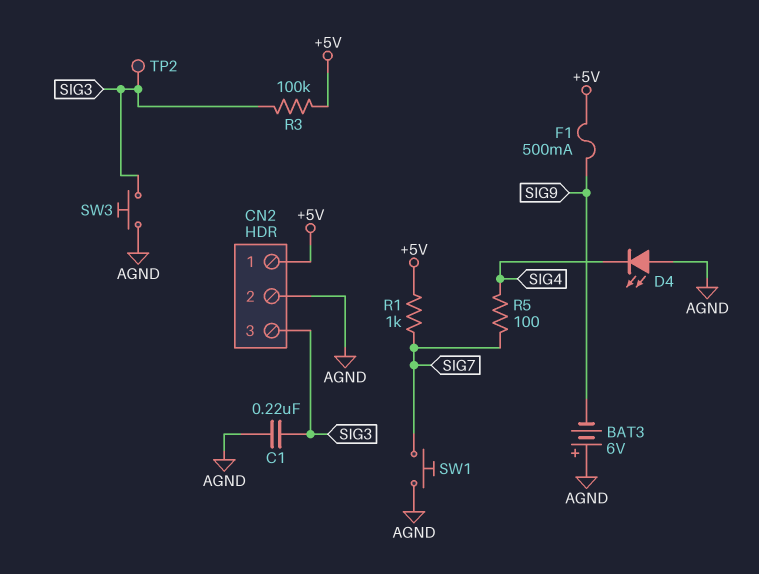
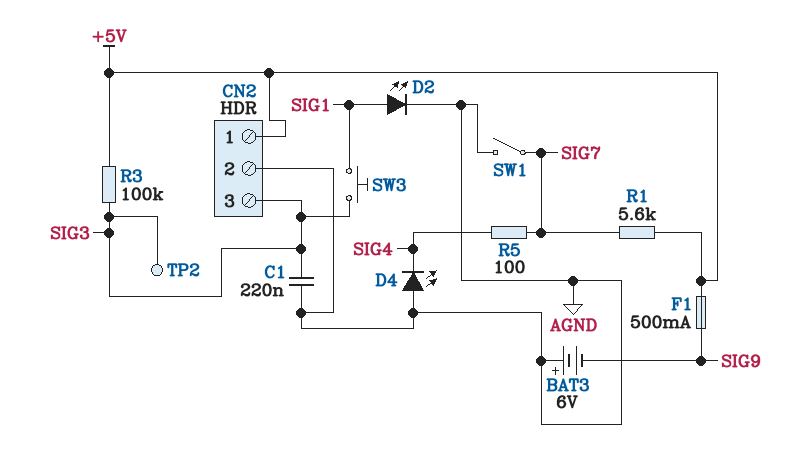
D2: none -> LED (A SIG1, K AGND)
R1: 1k (+5V, SIG7) -> 5.6k (+5V, SIG7)
SW1: button (AGND, SIG7) -> switch (AGND, SIG7)
SW3: button (AGND, SIG3) -> button (SIG1, SIG3)

